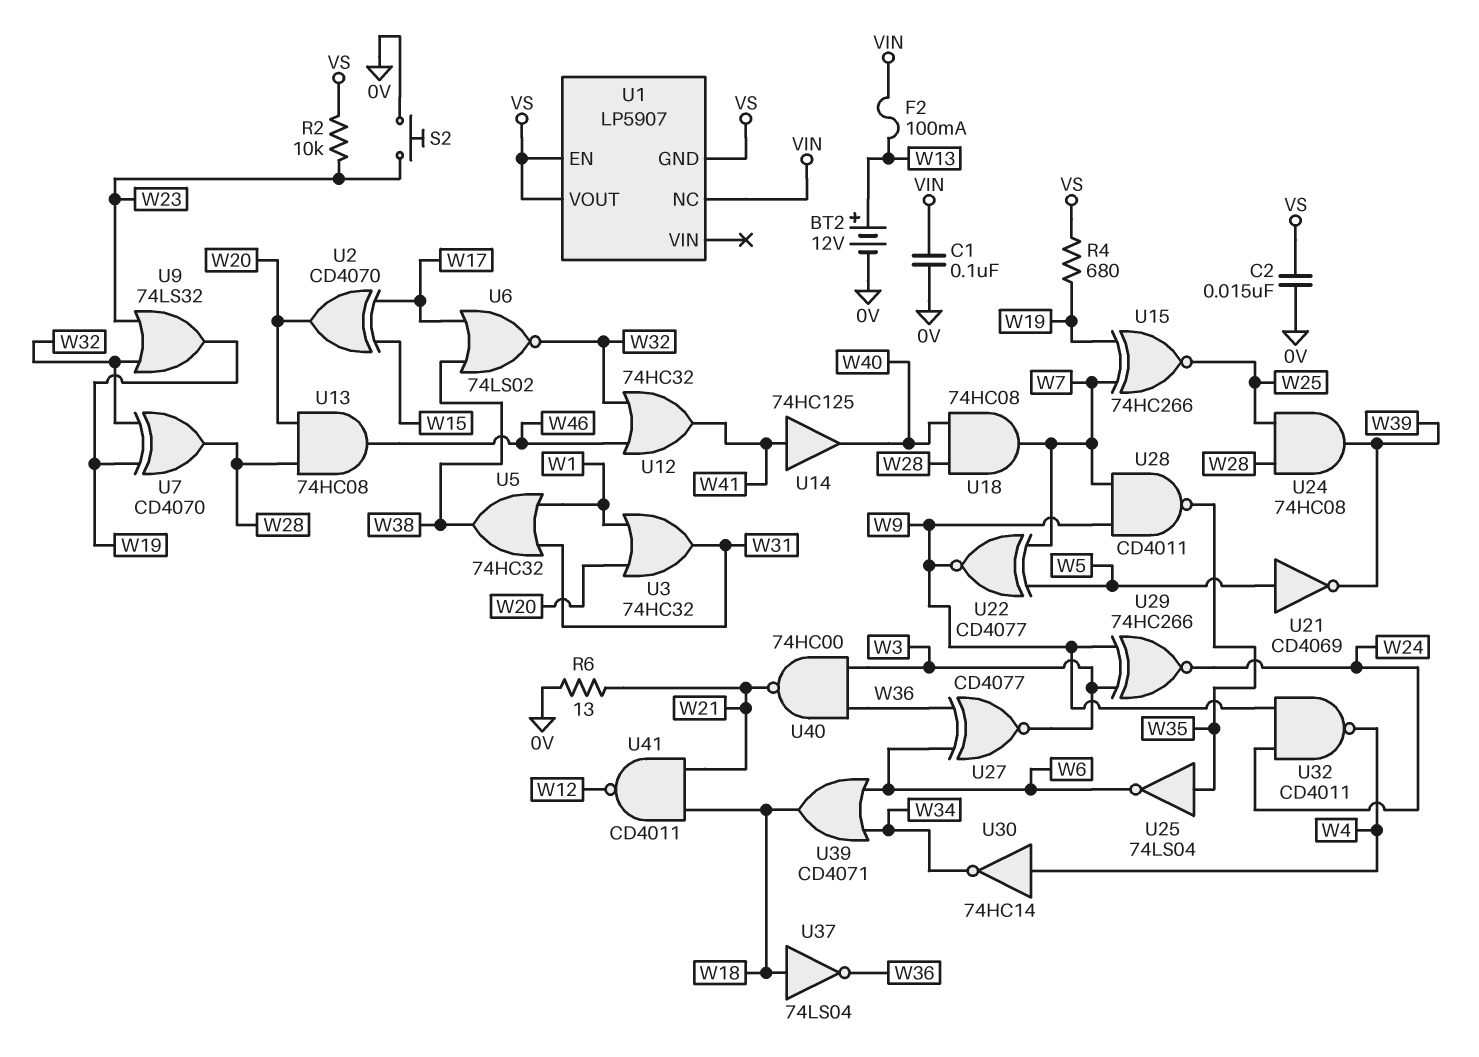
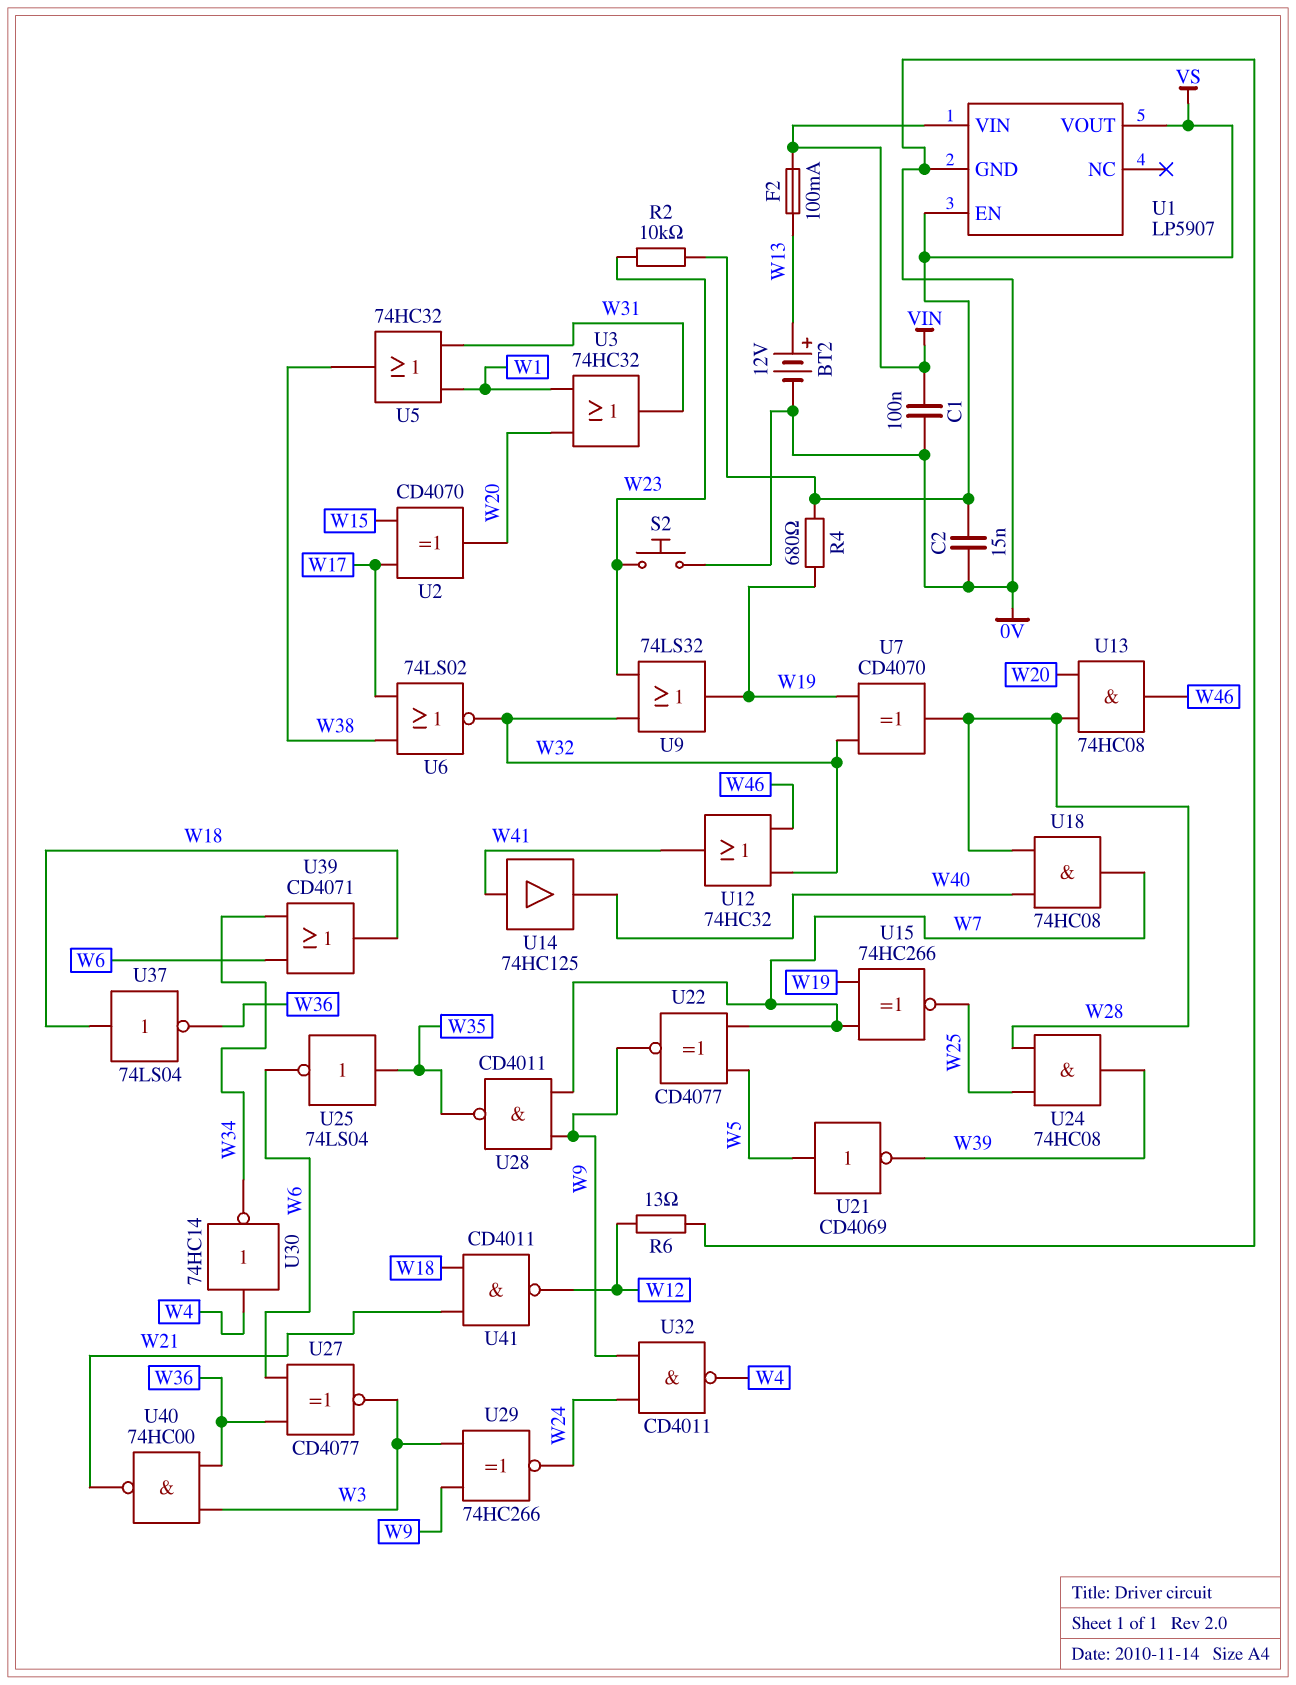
R6: 13 (0V, W21) -> 13 (0V, W12)
U1 pin GND: VS -> 0V
U1 pin NC: VIN -> none
U1 pin VIN: none -> VIN

